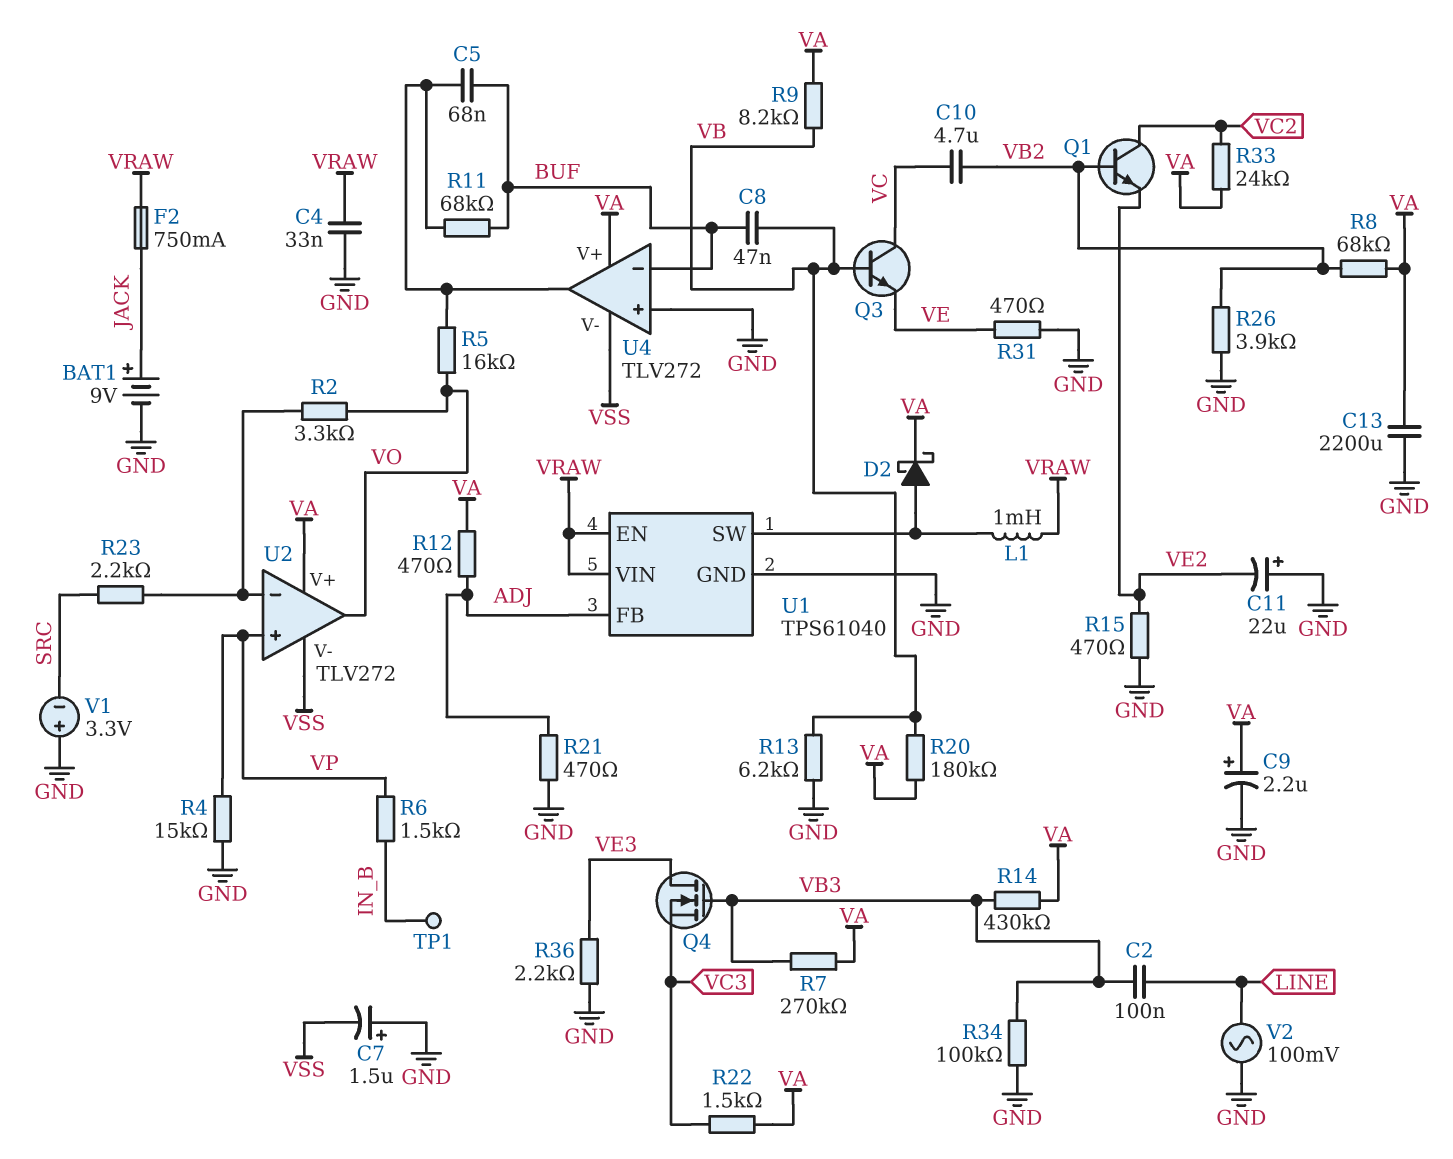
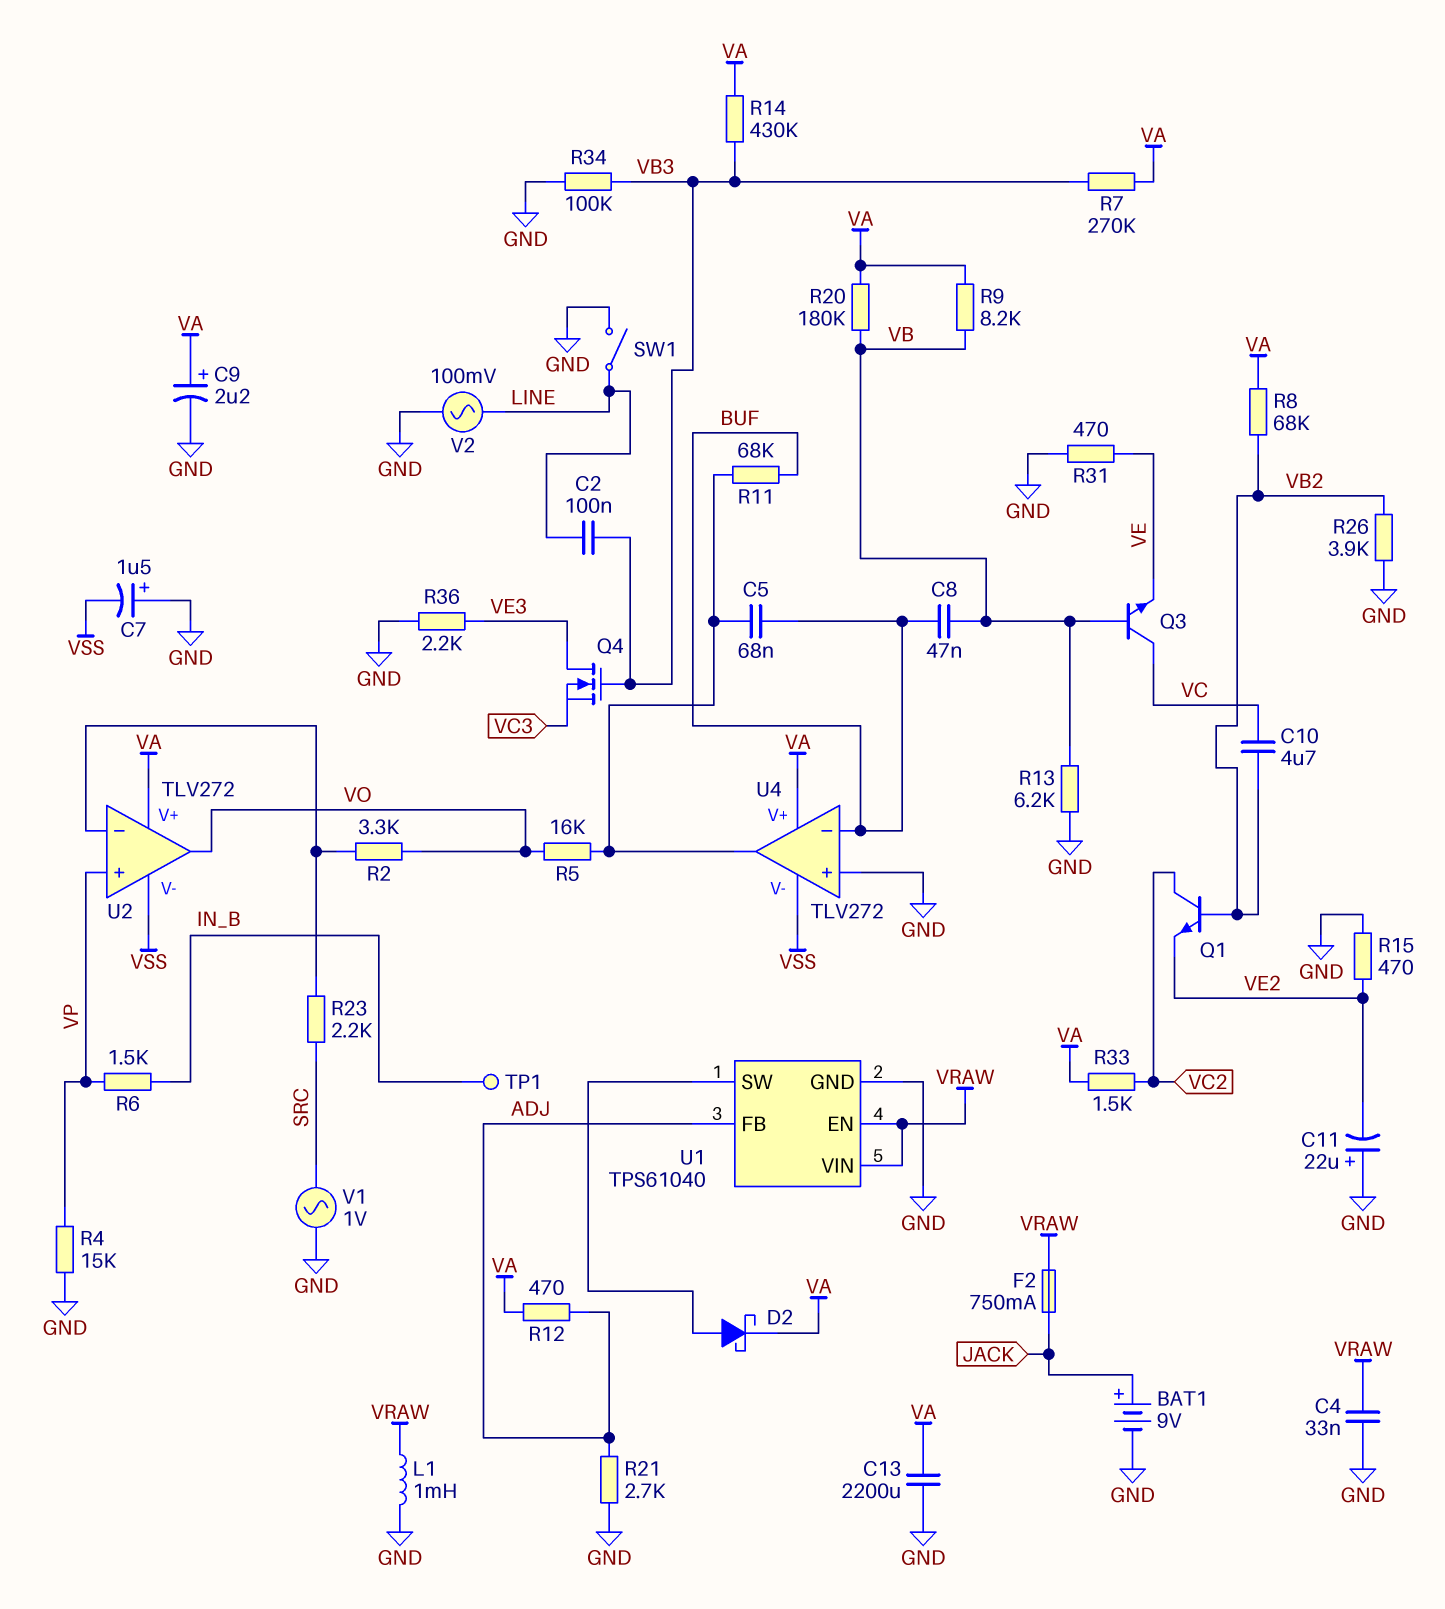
L1: 1mH (U1/SW, VRAW) -> 1mH (GND, VRAW)
R21: 470 (ADJ, GND) -> 2.7k (ADJ, GND)
R22: 1.5k (VA, VC3) -> none
R33: 24k (VA, VC2) -> 1.5k (VA, VC2)
SW1: none -> switch (GND, LINE)
V1: 3.3V (plus GND, minus SRC) -> AC 1V (GND, SRC)

